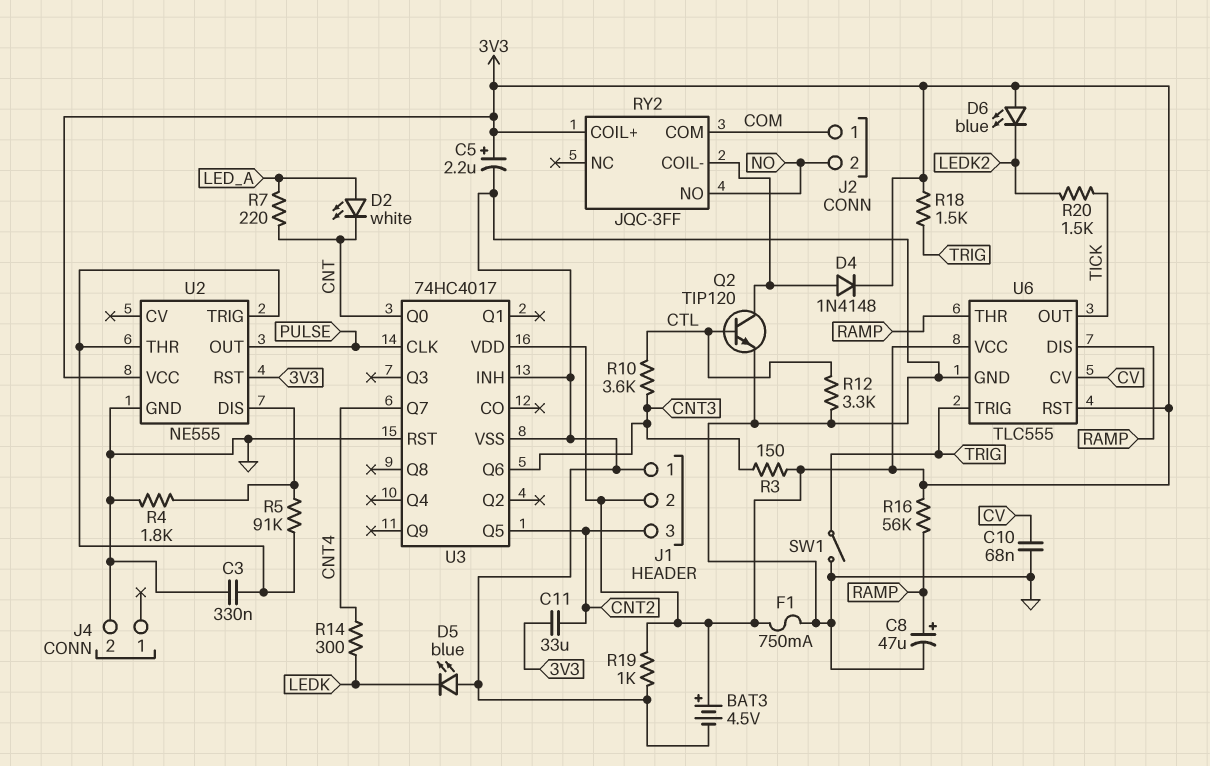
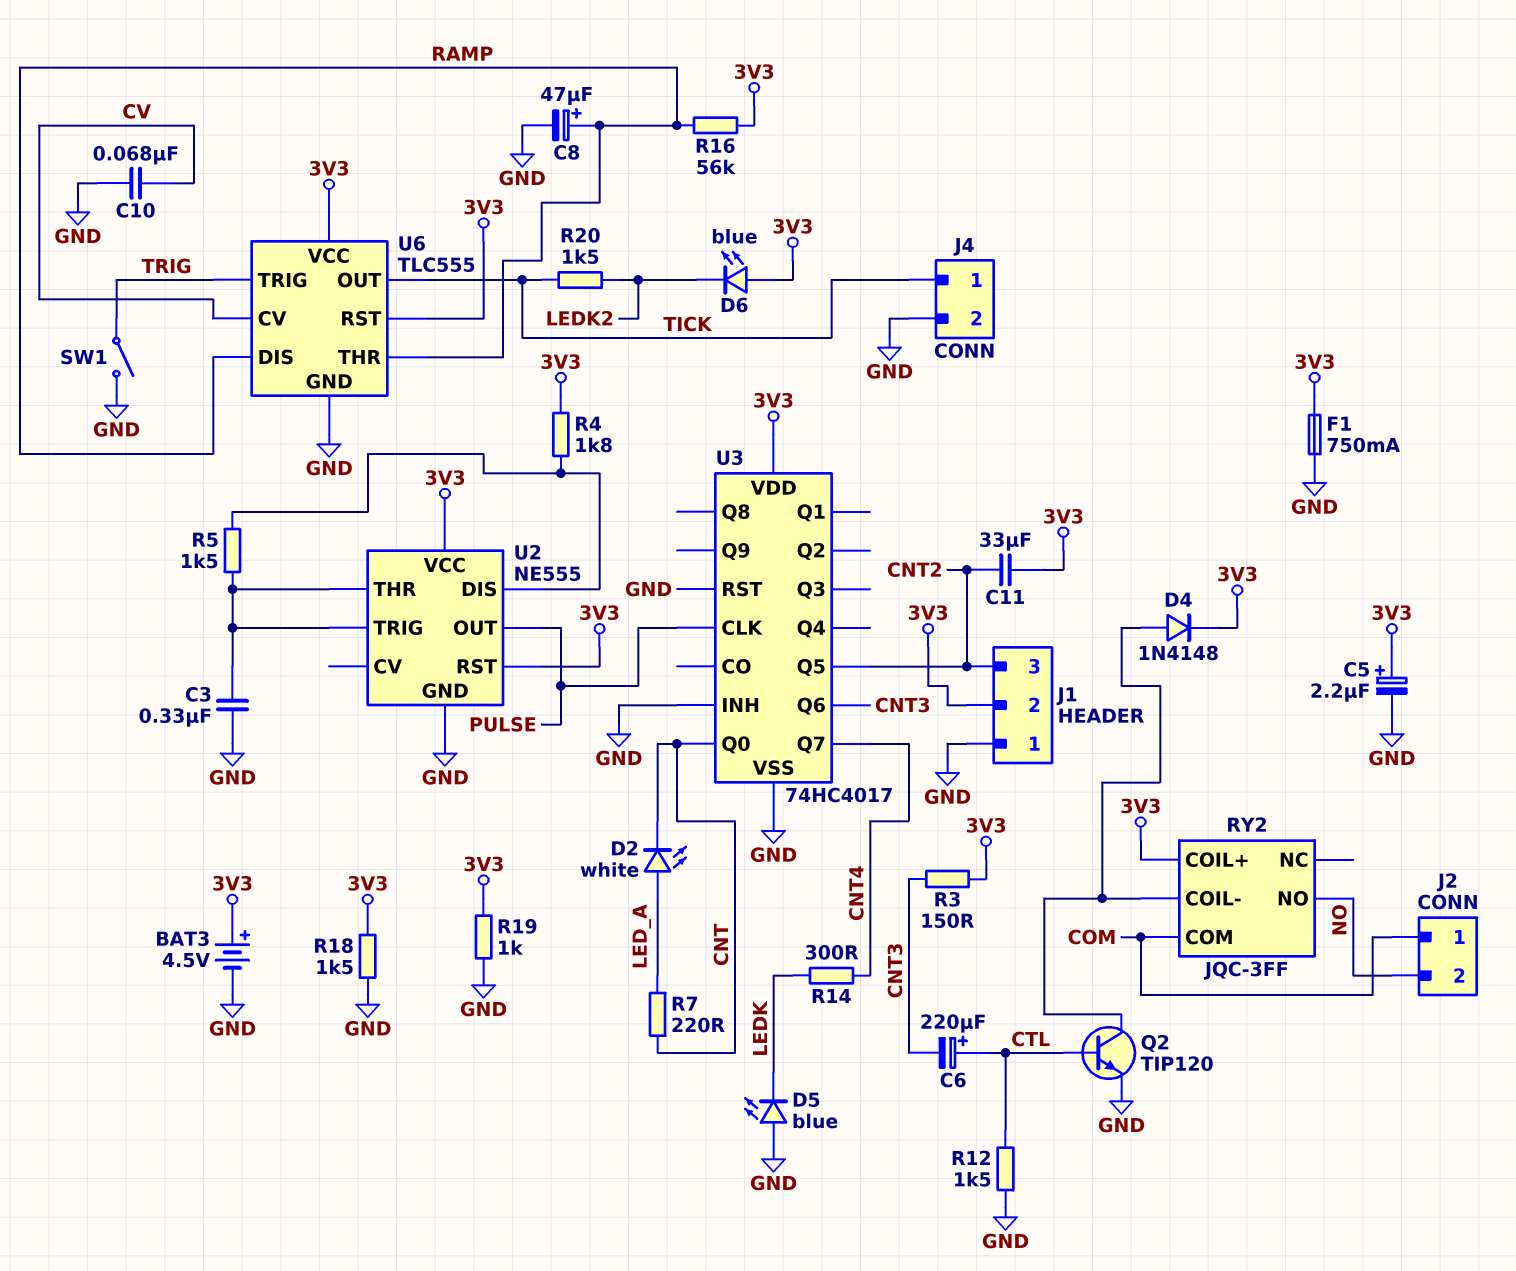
C6: none -> 220uF (plus CTL, minus CNT3)
J4 pin 1: none -> TICK
R4: 1.8k (GND, U2/DIS) -> 1.8k (3V3, U2/DIS)
R5: 91k (U2/DIS, U2/THR) -> 1.5k (U2/DIS, U2/THR)
R10: 3.6k (CNT3, CTL) -> none
R12: 3.3k (CTL, GND) -> 1.5k (CTL, GND)
R18: 1.5k (3V3, TRIG) -> 1.5k (3V3, GND)

